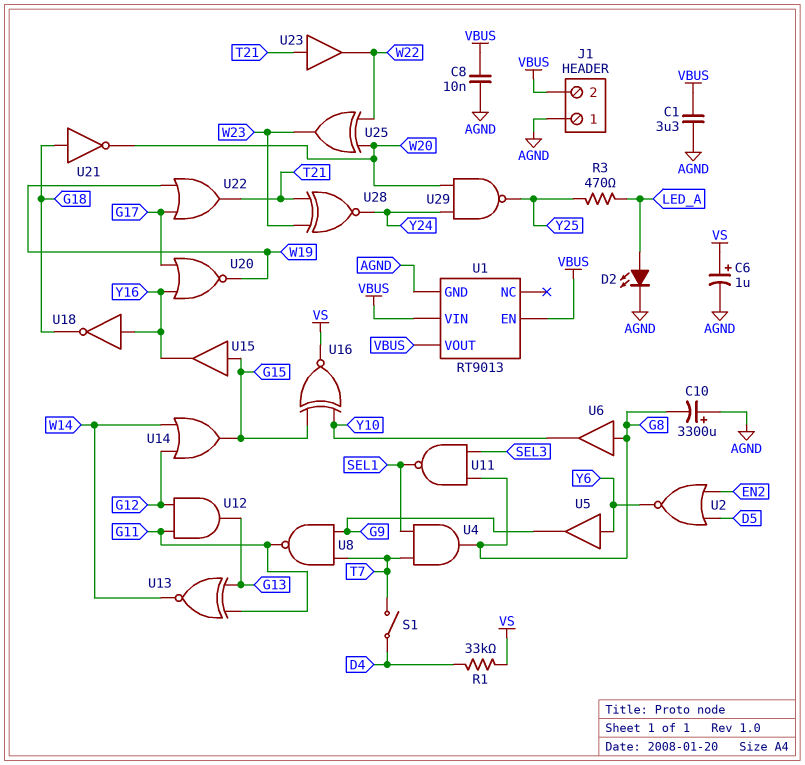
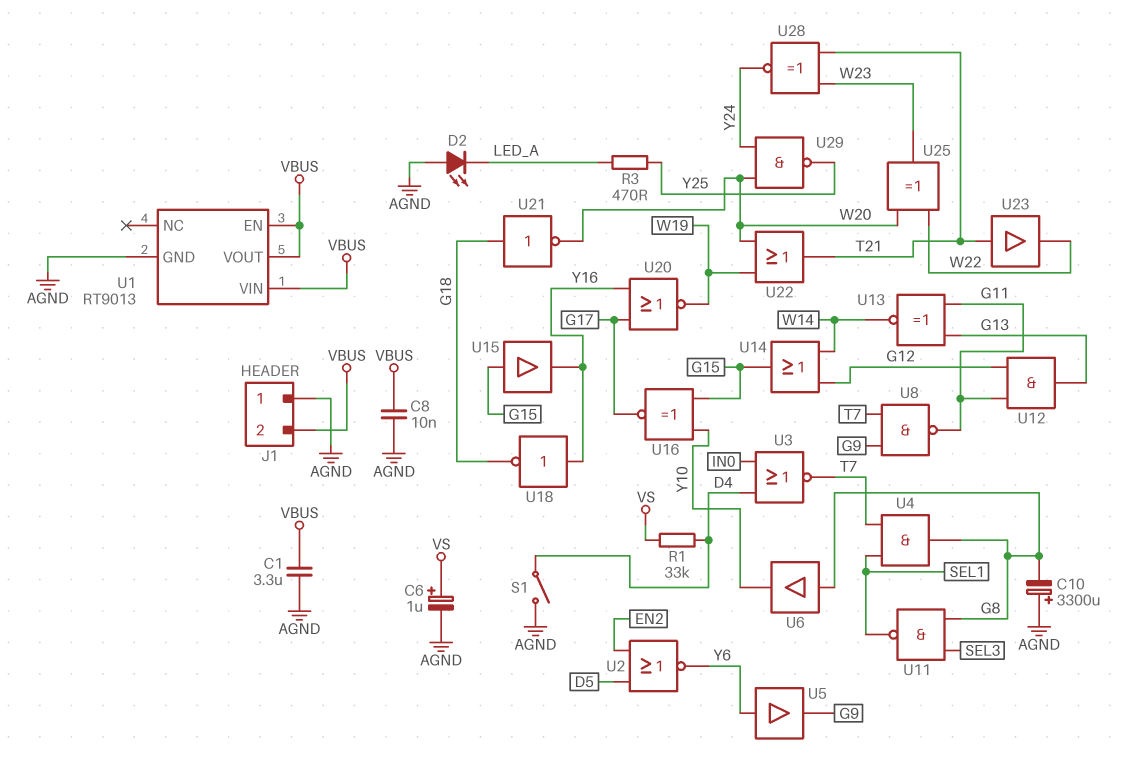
D2: LED (A LED_A, K AGND) -> LED (A AGND, K LED_A)
S1: switch (D4, T7) -> switch (AGND, D4)
U3: none -> NOR (in D4, in IN0, out T7)
U16: XNOR (in G15, in Y10, out VS) -> XNOR (in G15, in Y10, out G17)
U22: OR (in G17, in W19, out T21) -> OR (in W19, in W20, out T21)

